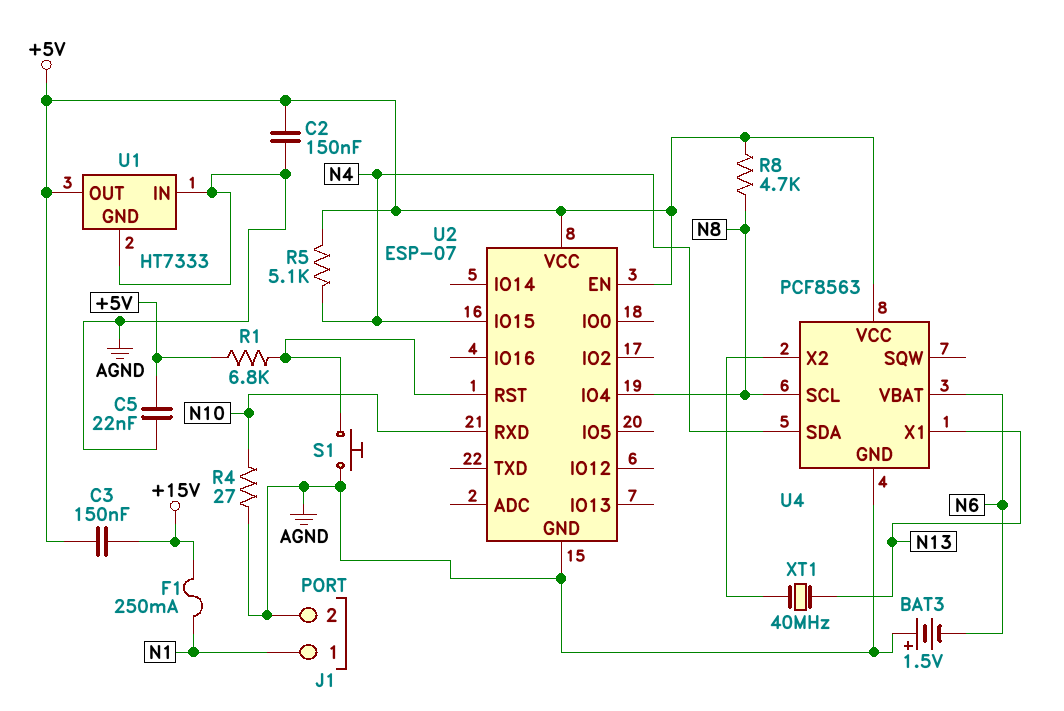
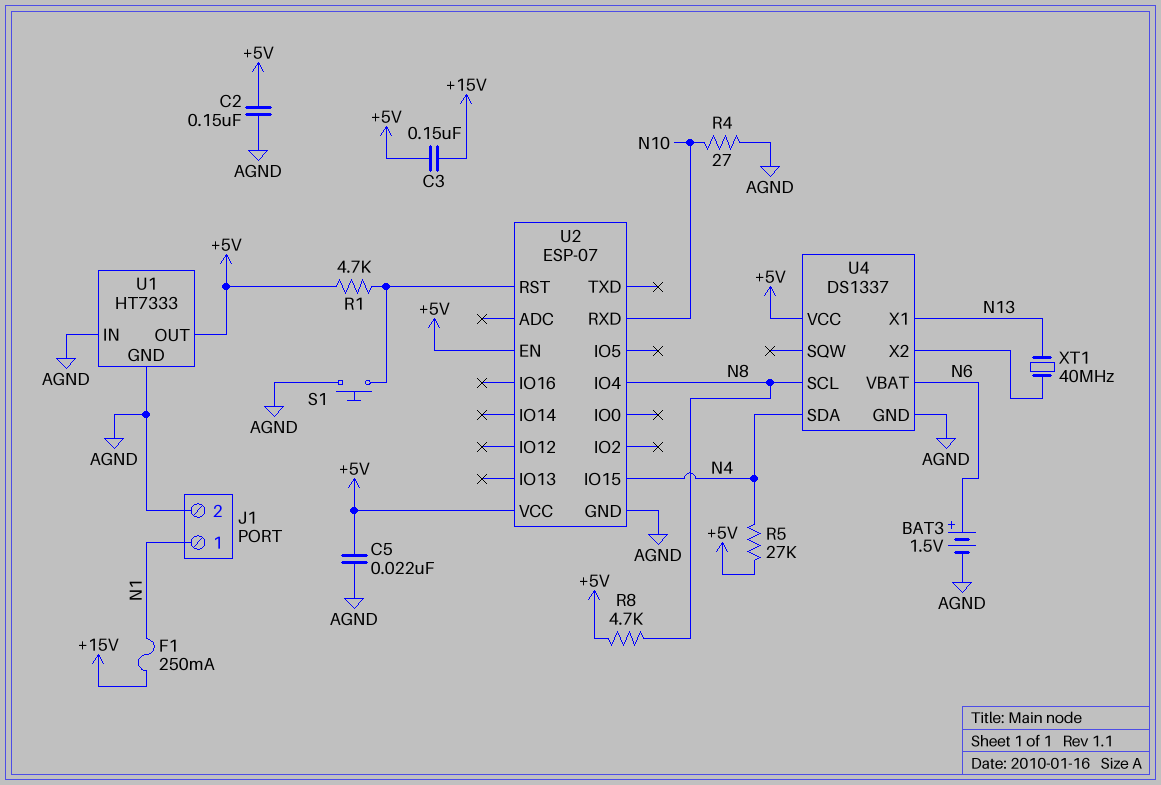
BAT3: 1.5V (plus AGND, minus N6) -> 1.5V (plus N6, minus AGND)
R1: 6.8k (+5V, U2/RST) -> 4.7k (+5V, U2/RST)
R5: 5.1k (+5V, N4) -> 27k (+5V, N4)
U4: PCF8563 -> DS1337

